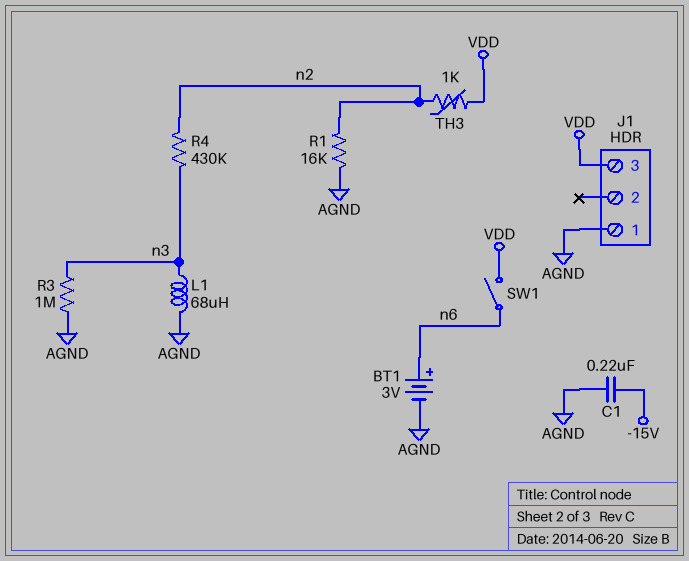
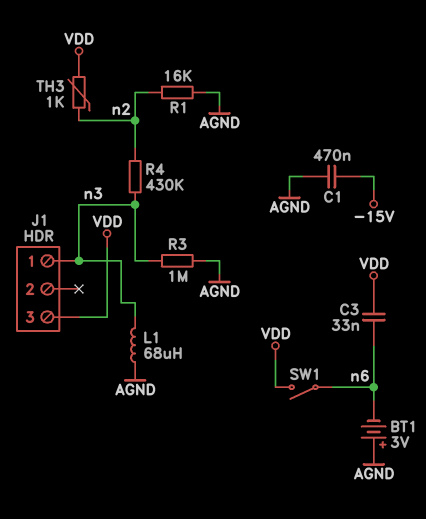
BT1: 3V (plus n6, minus AGND) -> 3V (plus AGND, minus n6)
C1: 220nF (-15V, AGND) -> 470nF (-15V, AGND)
C3: none -> 33nF (VDD, n6)
J1 pin 1: AGND -> n3

